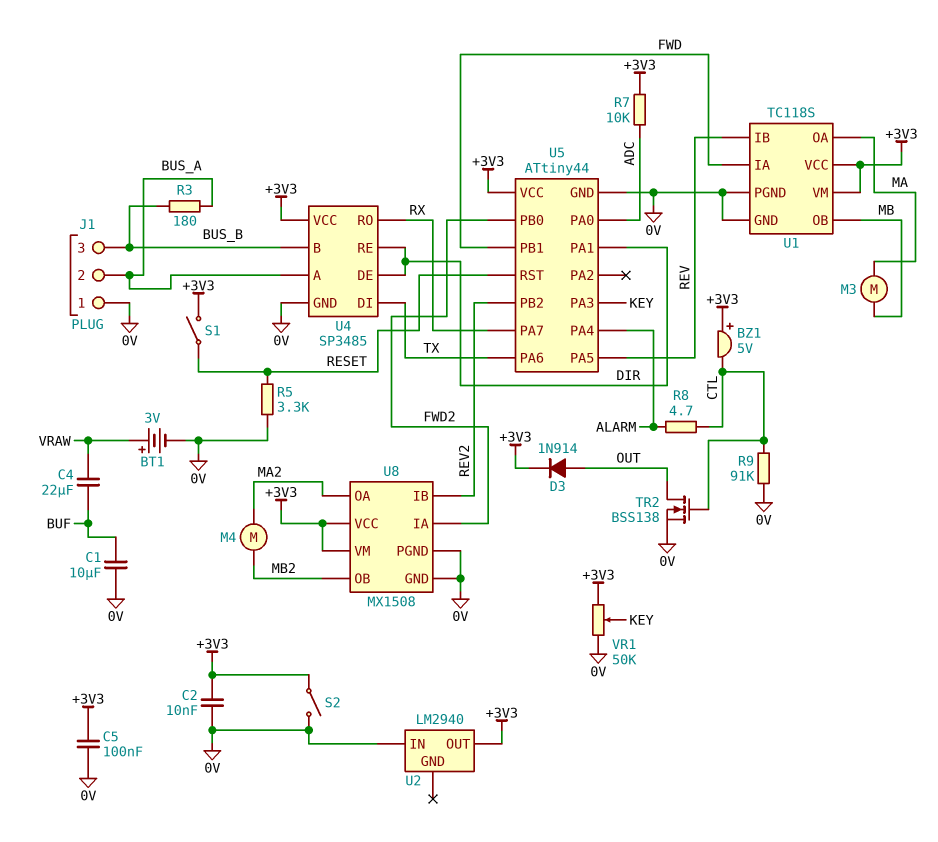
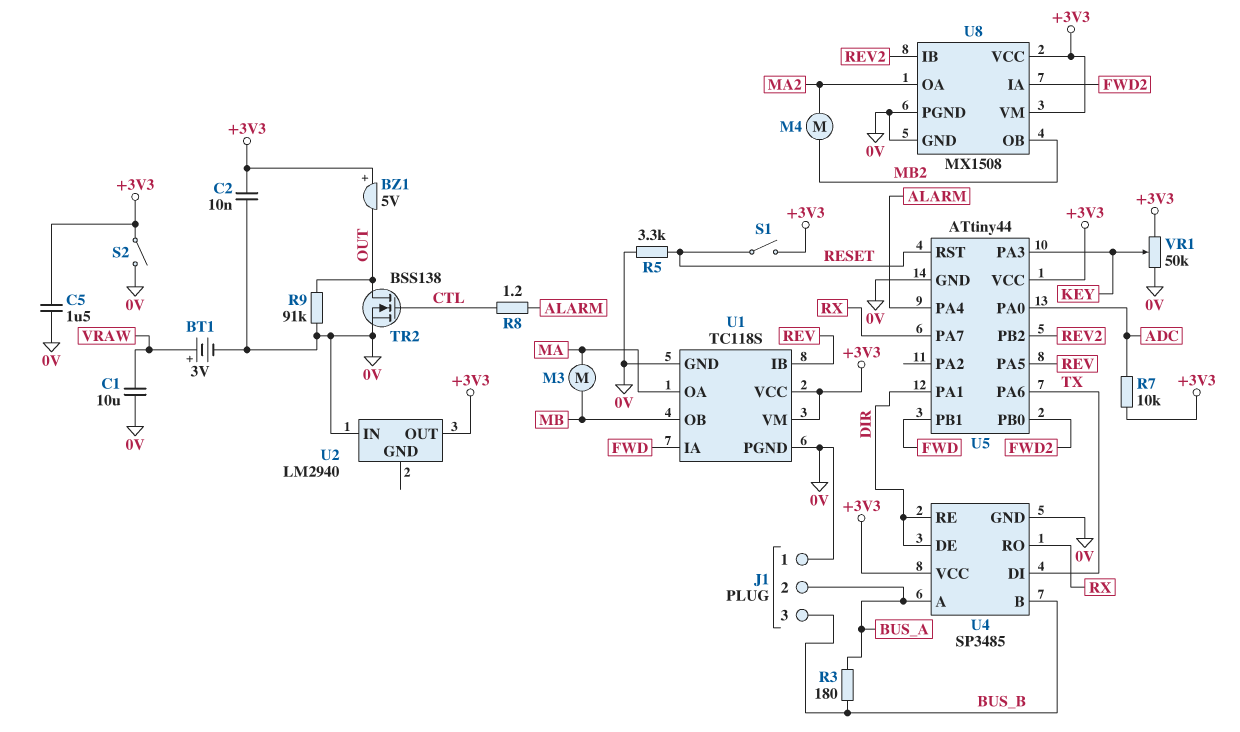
BZ1: buzzer 5V (plus +3V3, minus CTL) -> buzzer 5V (plus +3V3, minus OUT)
C1: 10uF (0V, BUF) -> 10uF (0V, VRAW)
C4: 22uF (BUF, VRAW) -> none
C5: 100nF (+3V3, 0V) -> 1.5uF (+3V3, 0V)
D3: diode 1N914 (A OUT, K +3V3) -> none
R8: 4.7 (ALARM, CTL) -> 1.2 (ALARM, CTL)
R9: 91k (0V, CTL) -> 91k (0V, OUT)

